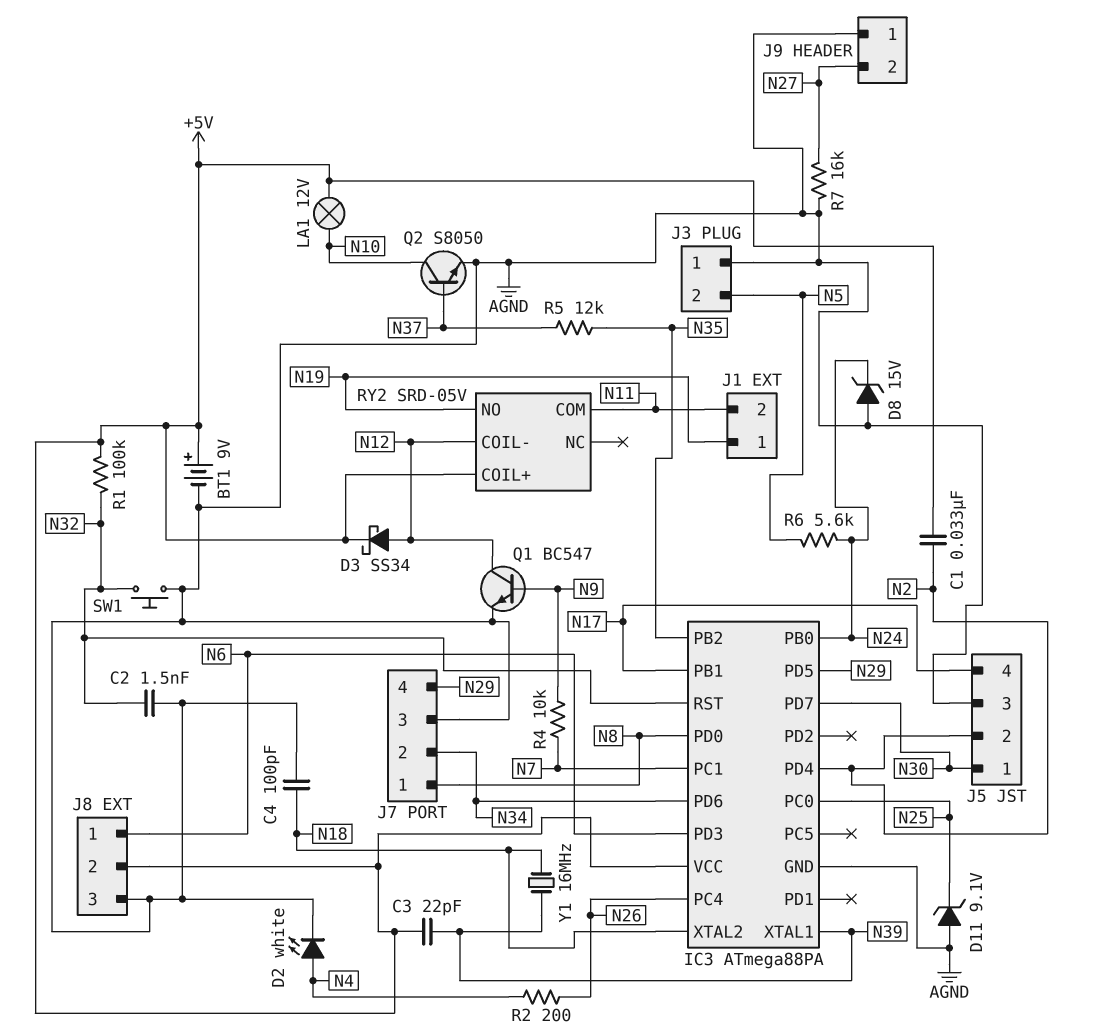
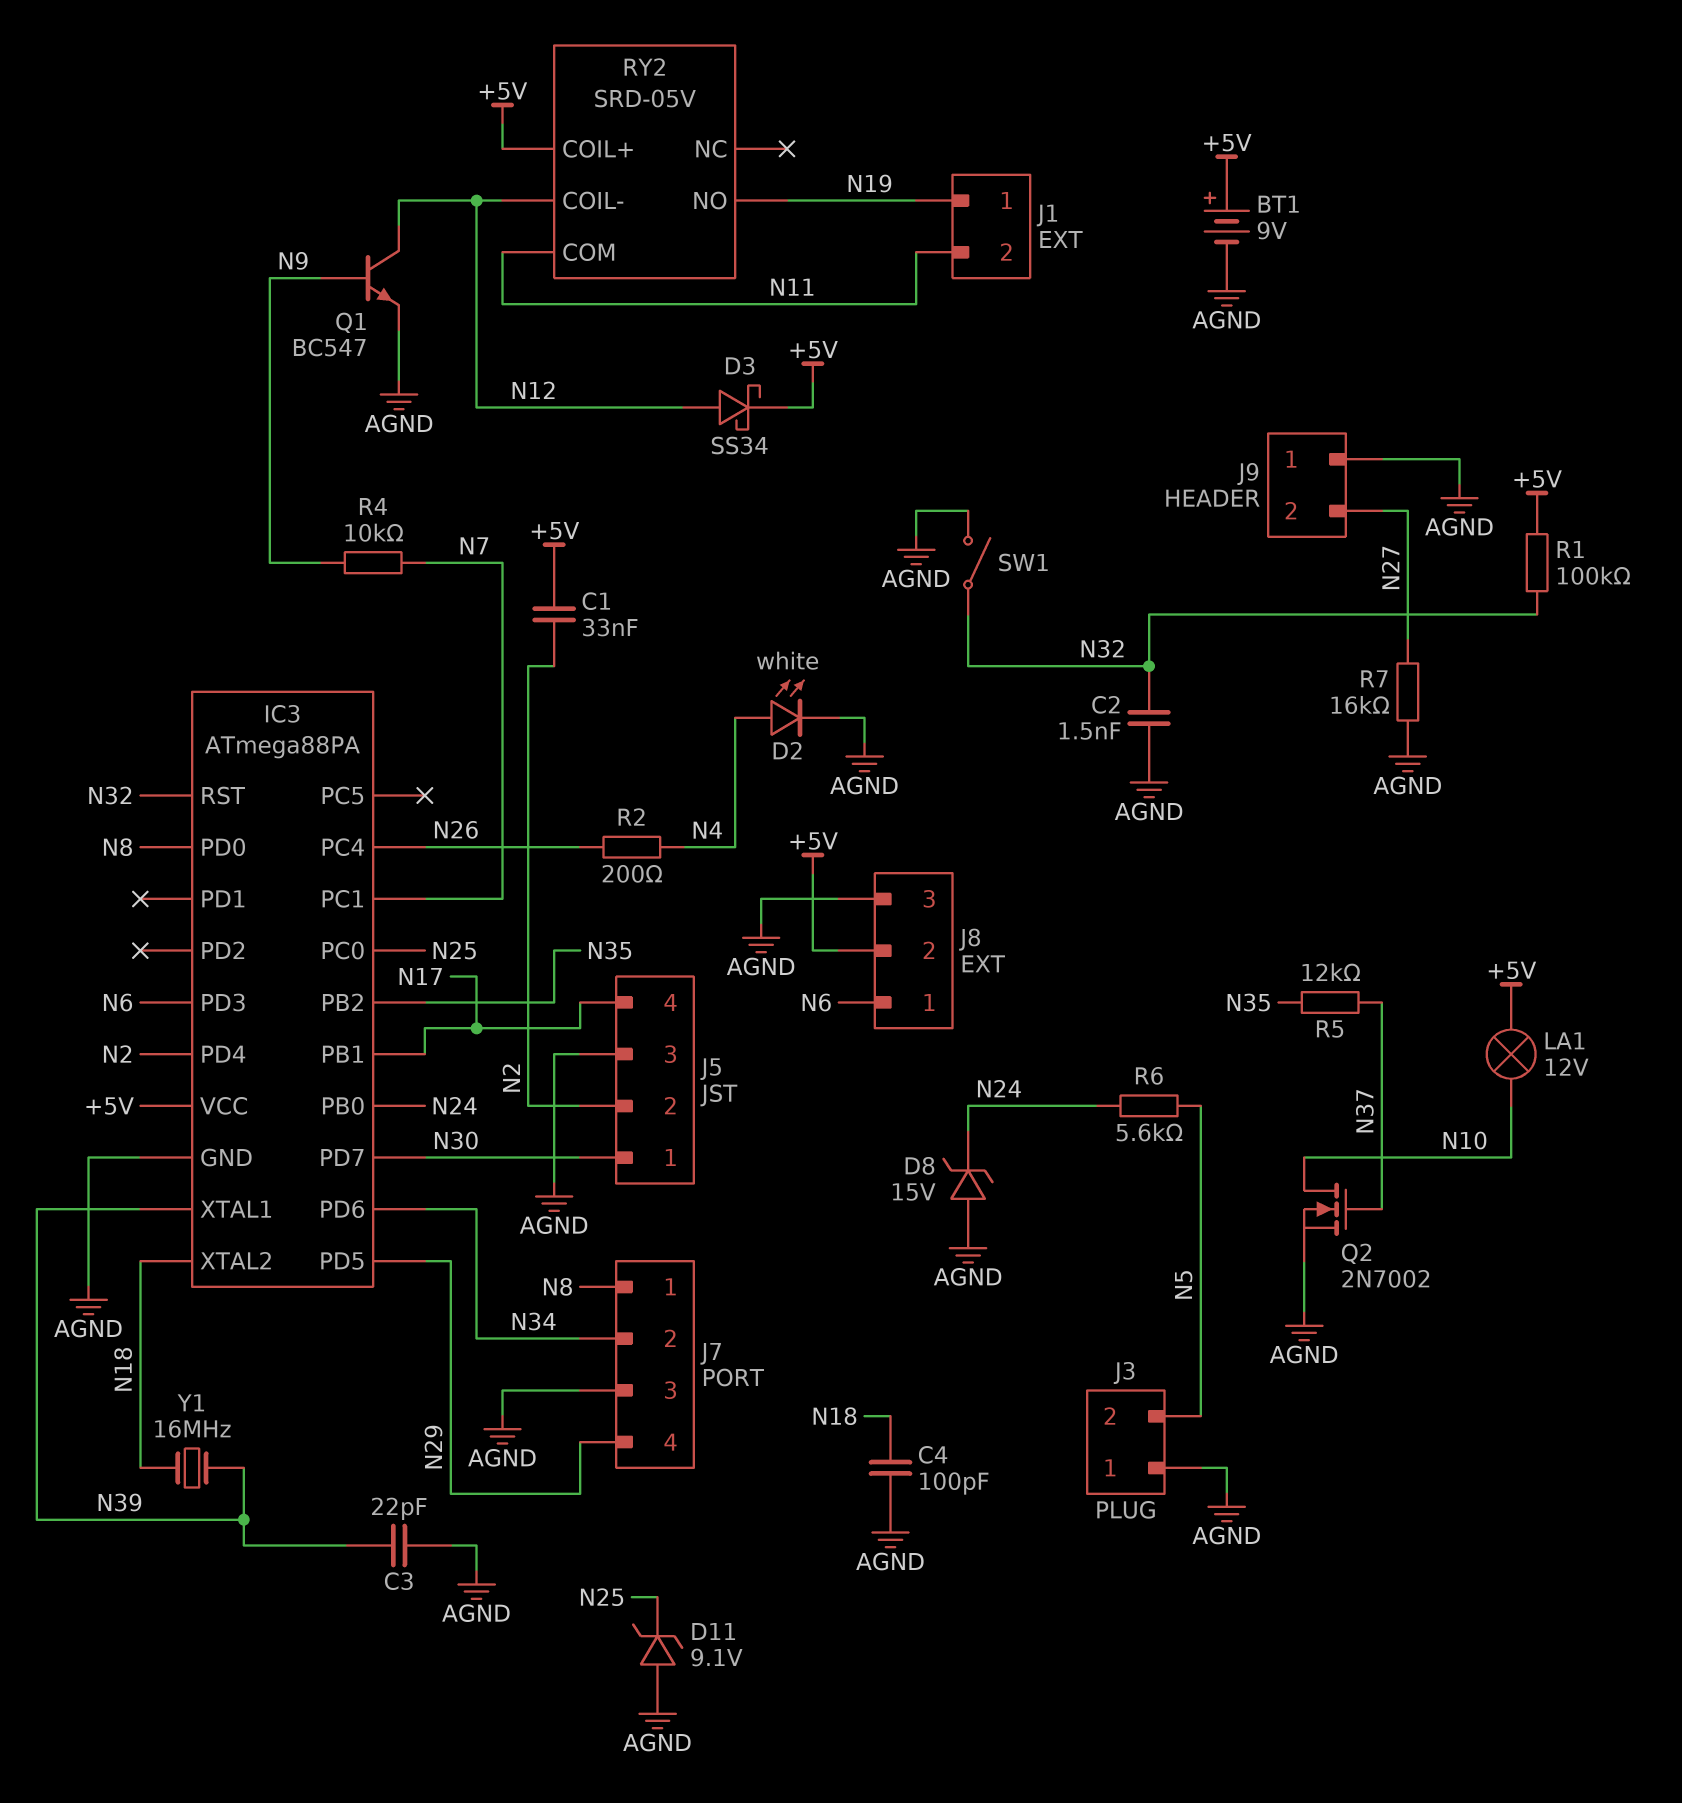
C3: 22pF (+5V, N39) -> 22pF (AGND, N39)
Q2: NPN S8050 (B N37, C N10, E AGND) -> NMOS 2N7002 (G N37, D N10, S AGND)
SW1: button (AGND, N32) -> switch (AGND, N32)

